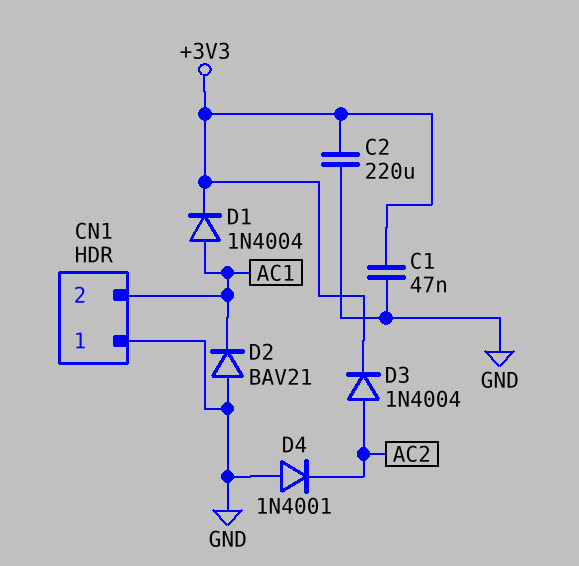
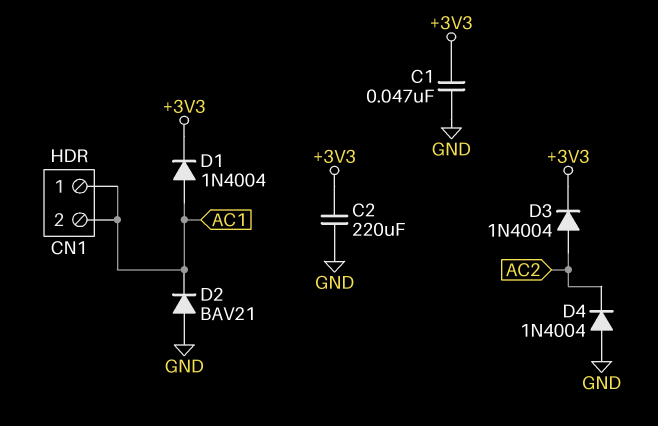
CN1 pin 1: GND -> AC1
D4: diode 1N4001 (A GND, K AC2) -> diode 1N4004 (A GND, K AC2)

